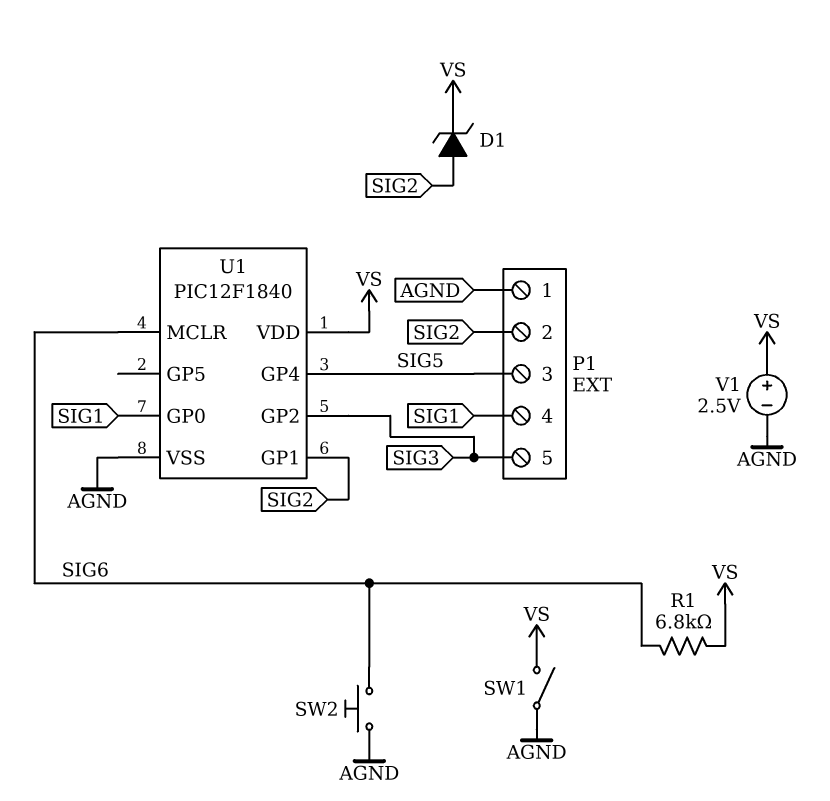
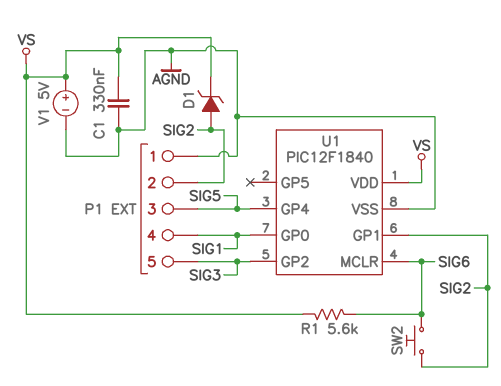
C1: none -> 330nF (AGND, VS)
R1: 6.8k (SIG6, VS) -> 5.6k (SIG6, VS)
SW1: switch (AGND, VS) -> none
SW2: button (AGND, SIG6) -> button (SIG2, SIG6)
V1: 2.5V (plus VS, minus AGND) -> 5V (plus VS, minus AGND)

